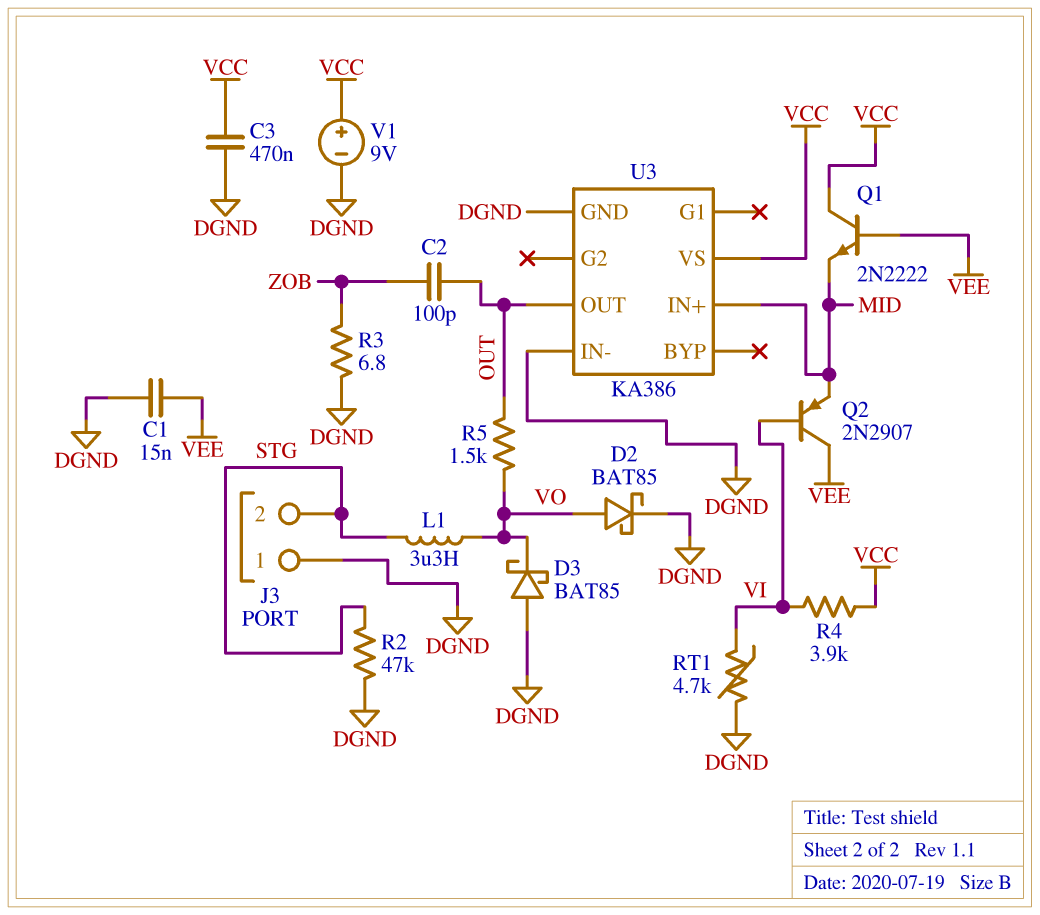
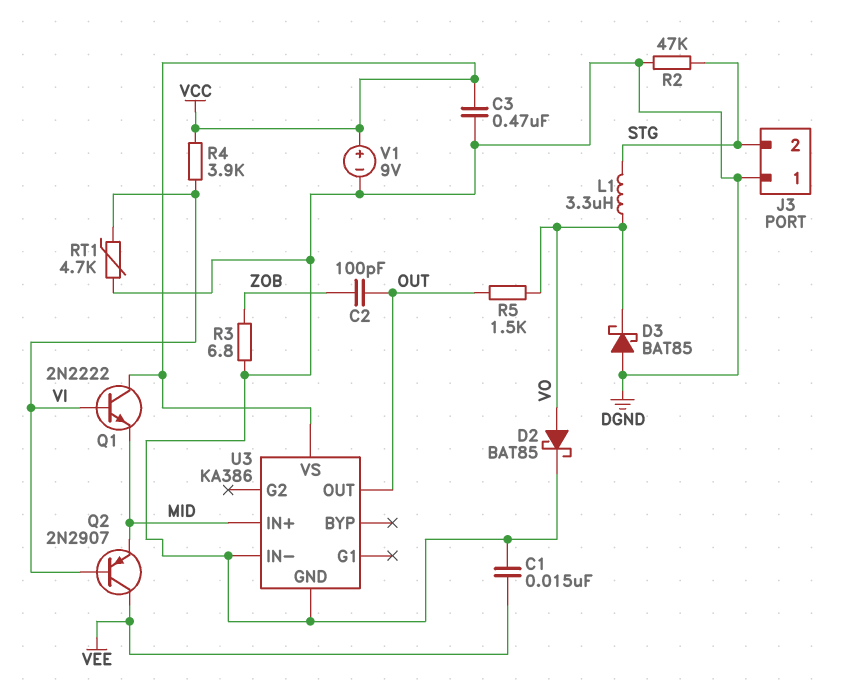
Q1: NPN 2N2222 (B VEE, C VCC, E MID) -> NPN 2N2222 (B VI, C VCC, E MID)

